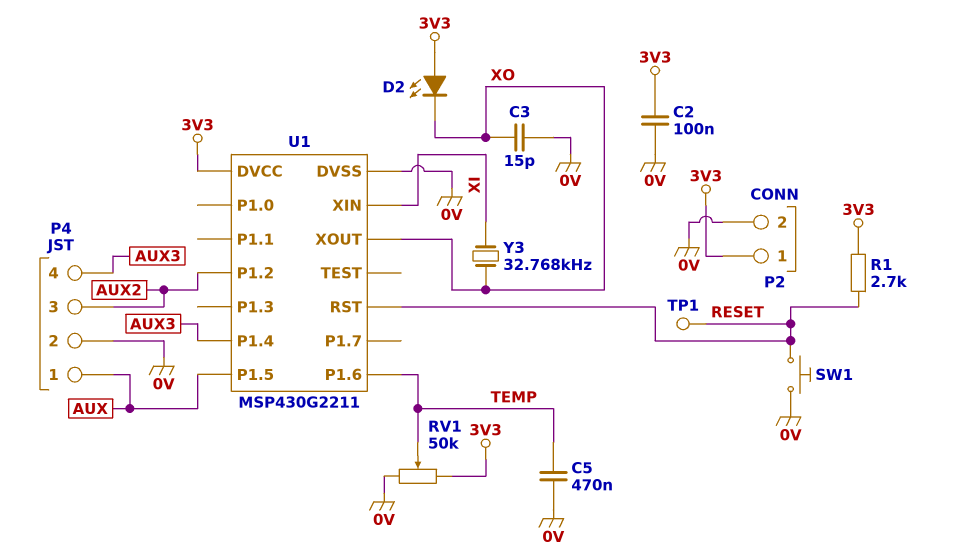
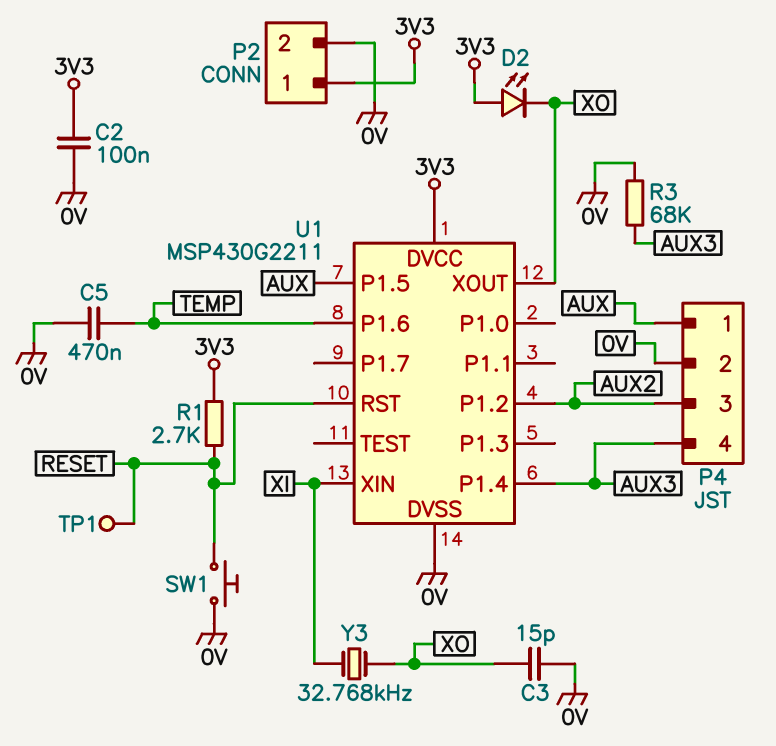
R3: none -> 68k (0V, AUX3)
RV1: 50k (0V, 3V3, wiper TEMP) -> none

